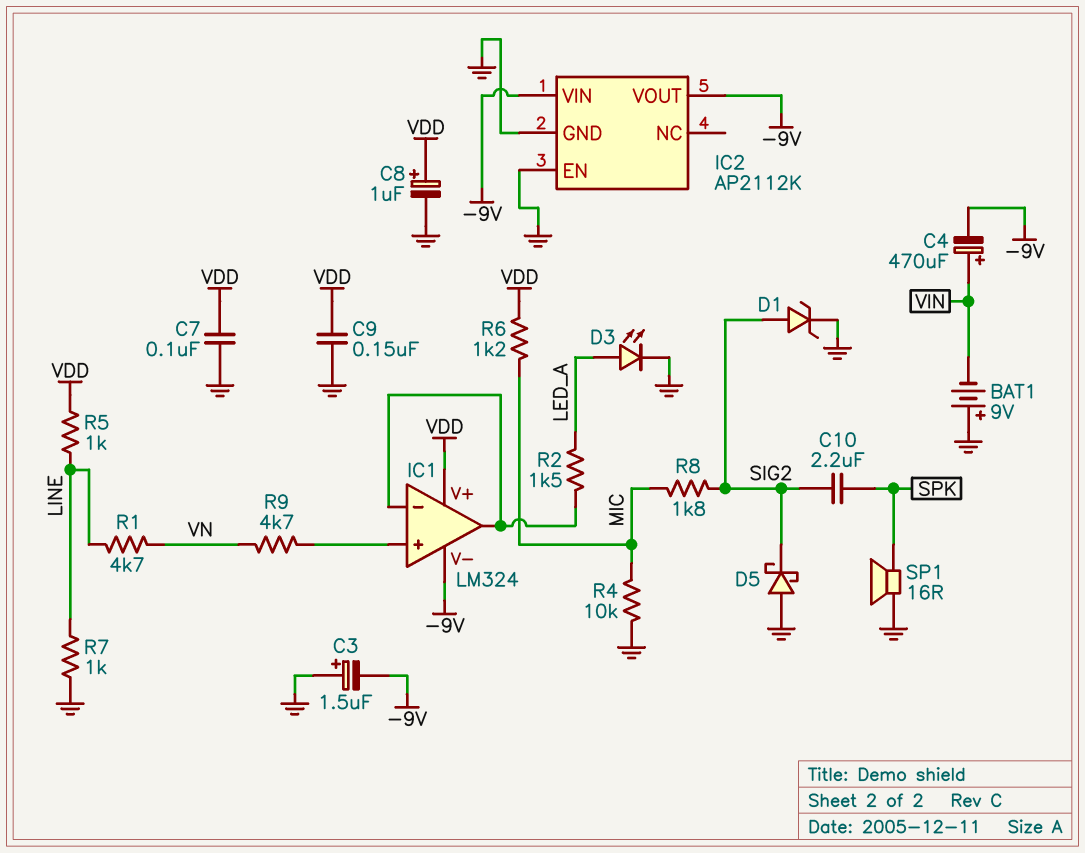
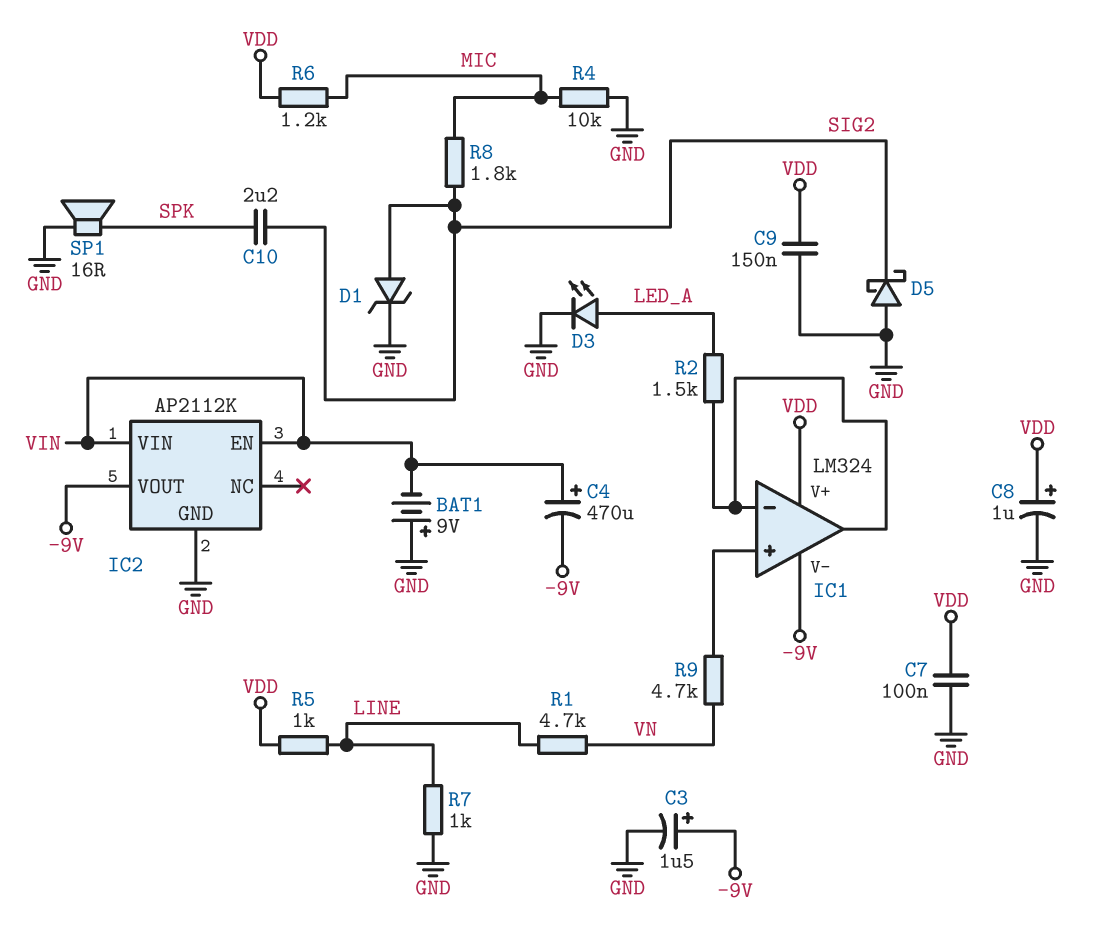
C3: 1.5uF (plus GND, minus -9V) -> 1.5uF (plus -9V, minus GND)
IC2 pin EN: GND -> VIN
IC2 pin VIN: -9V -> VIN

